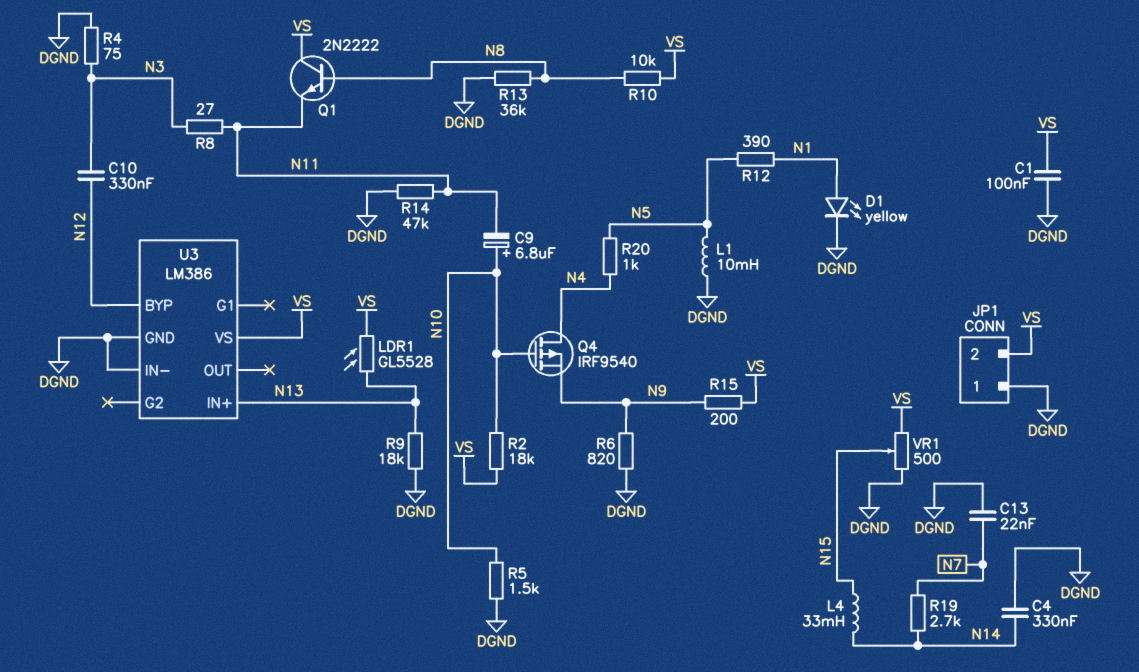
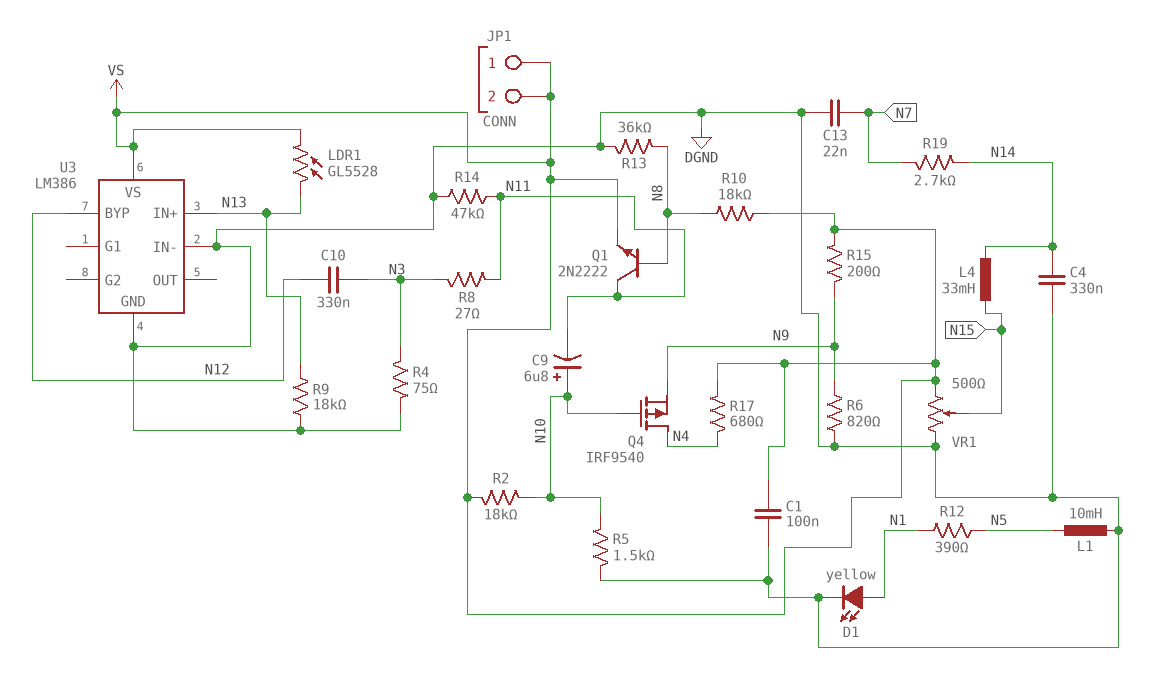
JP1 pin 1: DGND -> VS
Q1: NPN 2N2222 (B N8, C VS, E N11) -> NPN 2N2222 (B N8, C N11, E VS)
R10: 10k (N8, VS) -> 18k (N8, VS)
R17: none -> 680 (N4, VS)
R20: 1k (N4, N5) -> none

